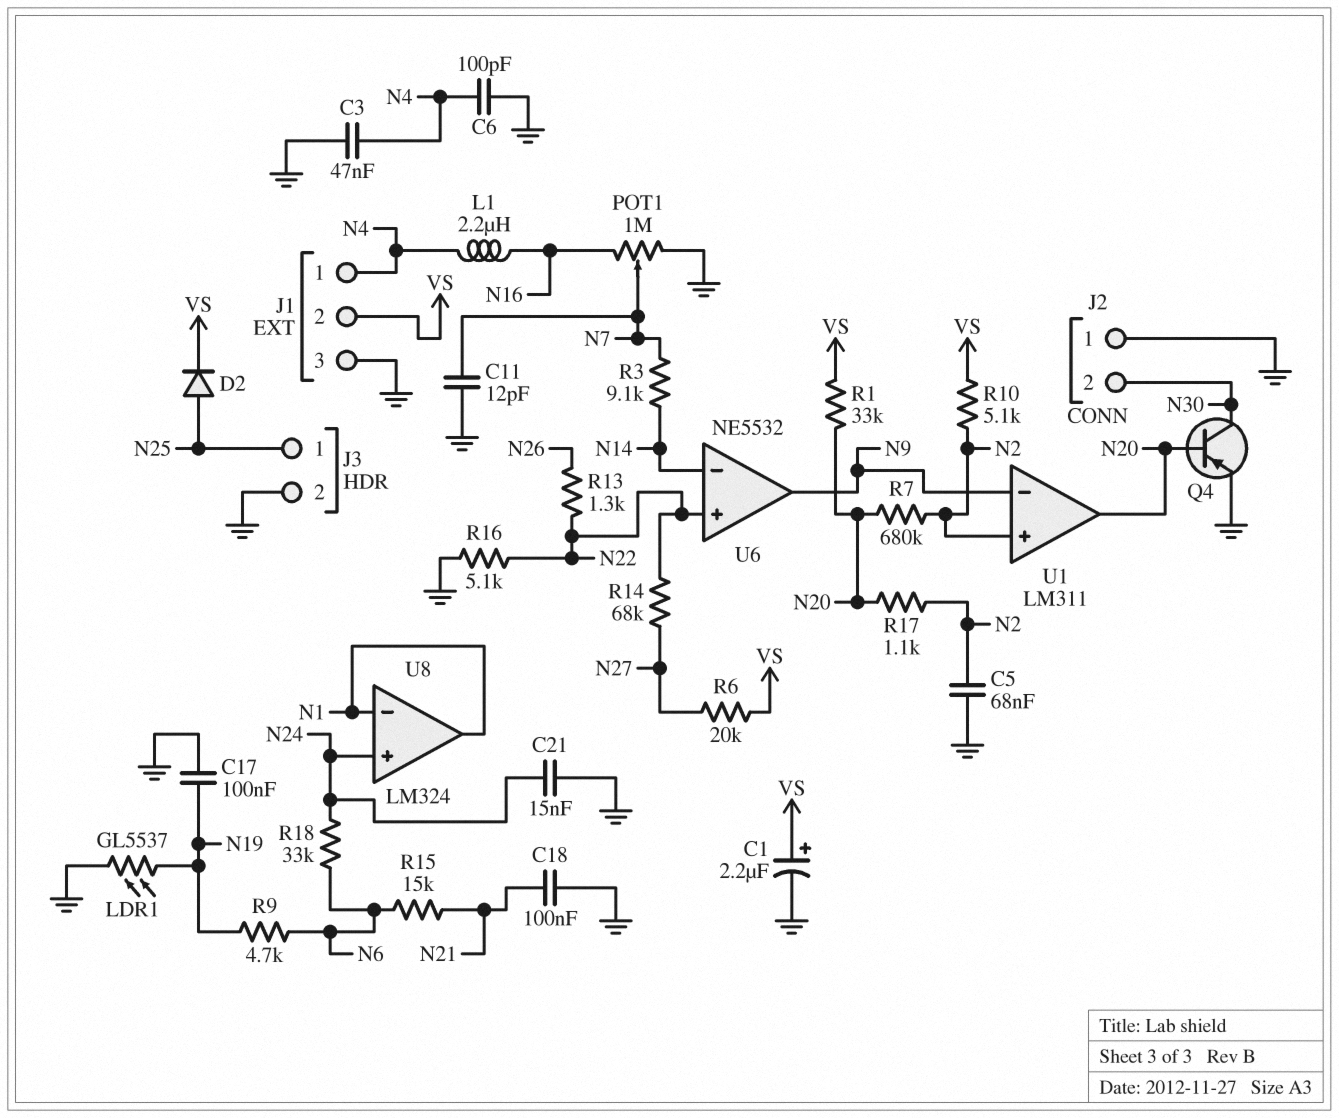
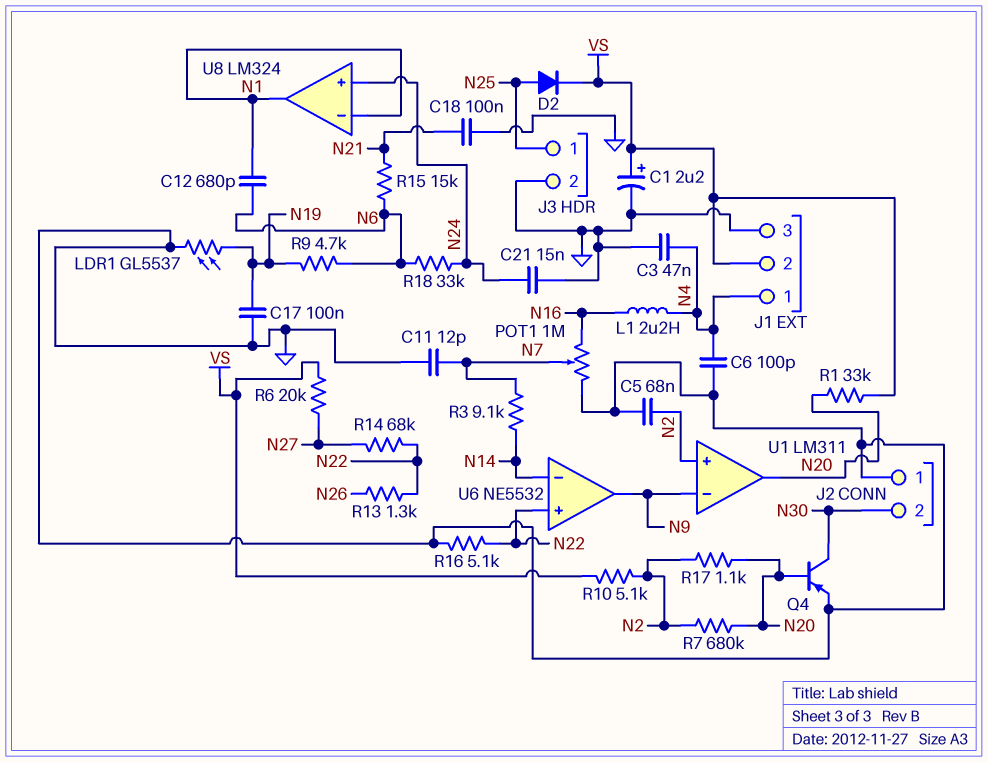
C12: none -> 680pF (N1, N6)

